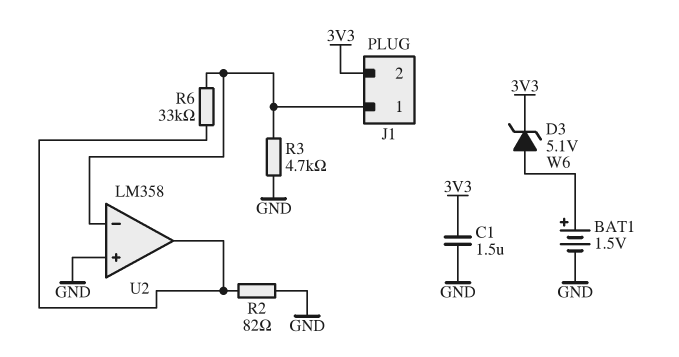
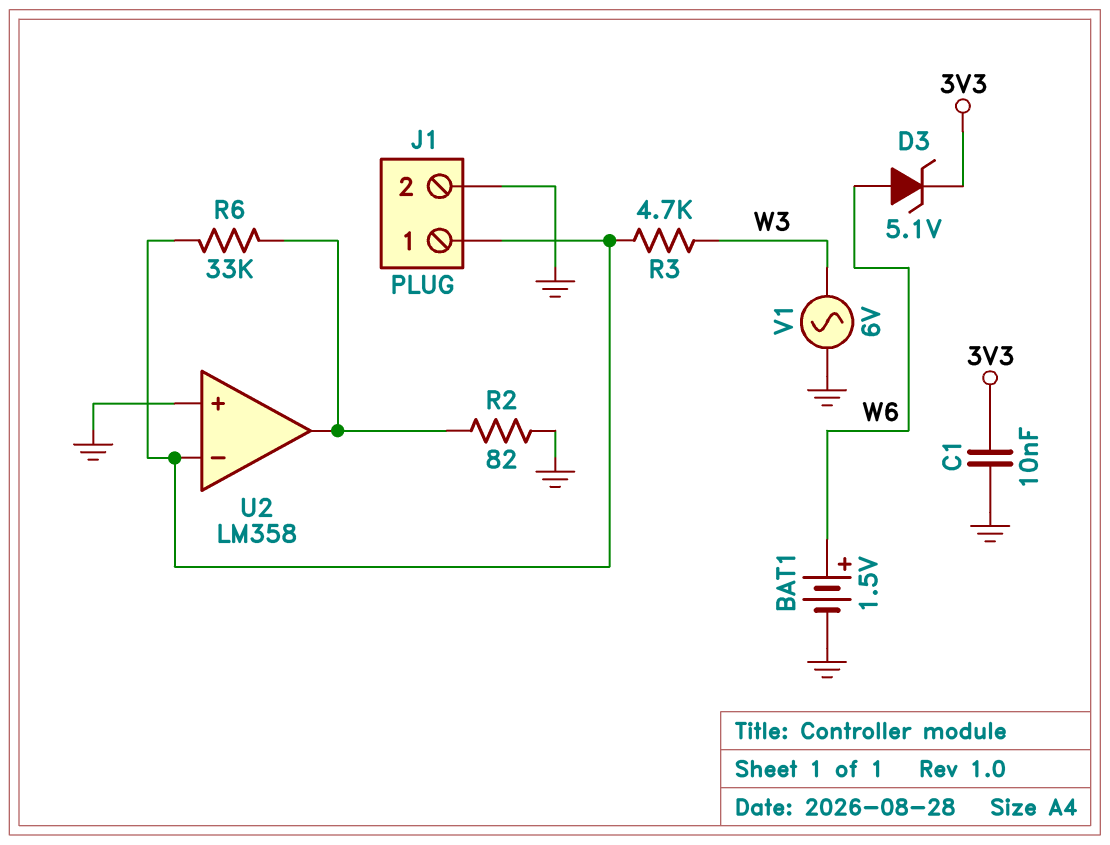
C1: 1.5uF (3V3, GND) -> 10nF (3V3, GND)
J1 pin 2: 3V3 -> GND
R3: 4.7k (GND, J1/1) -> 4.7k (J1/1, W3)
V1: none -> AC 6V (GND, W3)

